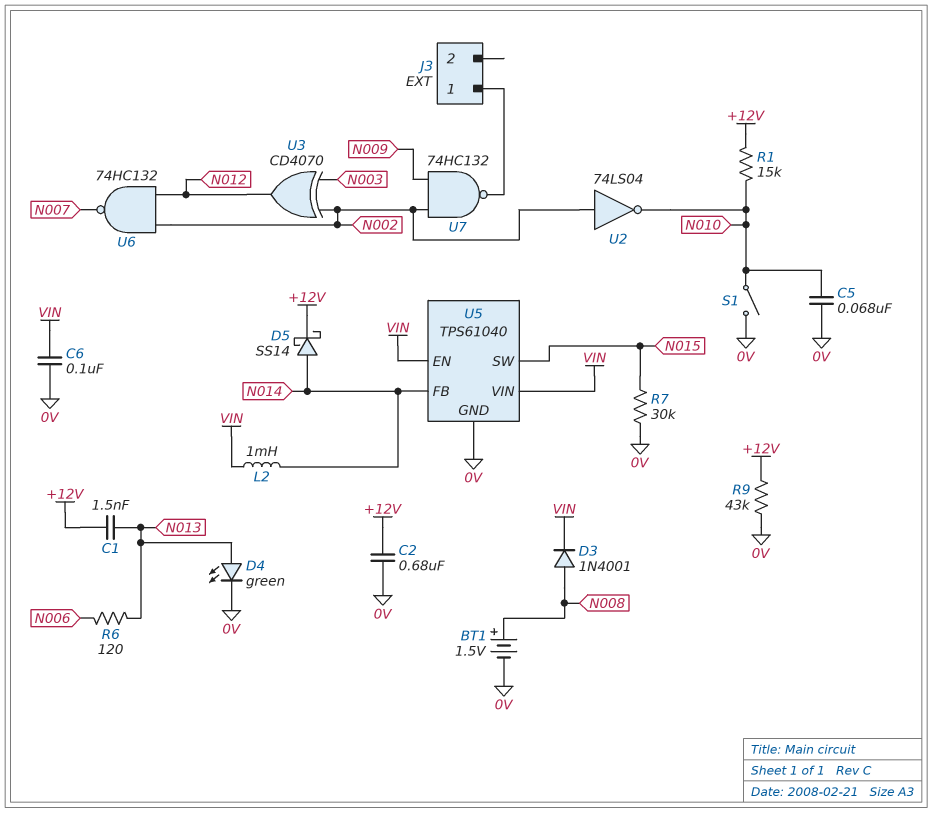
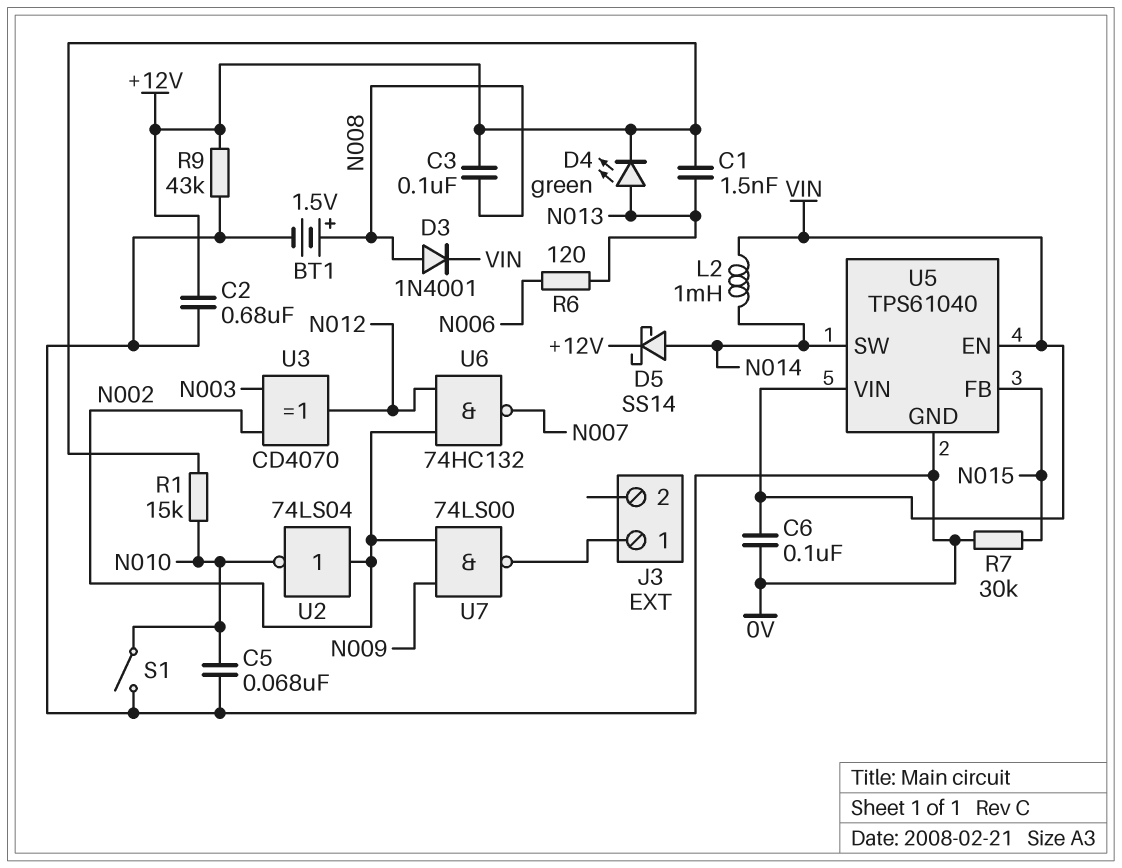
C3: none -> 100nF (+12V, N008)
D4: LED green (A N013, K 0V) -> LED green (A N013, K +12V)
U5 pin FB: N014 -> N015
U5 pin SW: N015 -> N014
U7: NAND 74HC132 (in N002, in N009, out J3/1) -> NAND 74LS00 (in N002, in N009, out J3/1)

